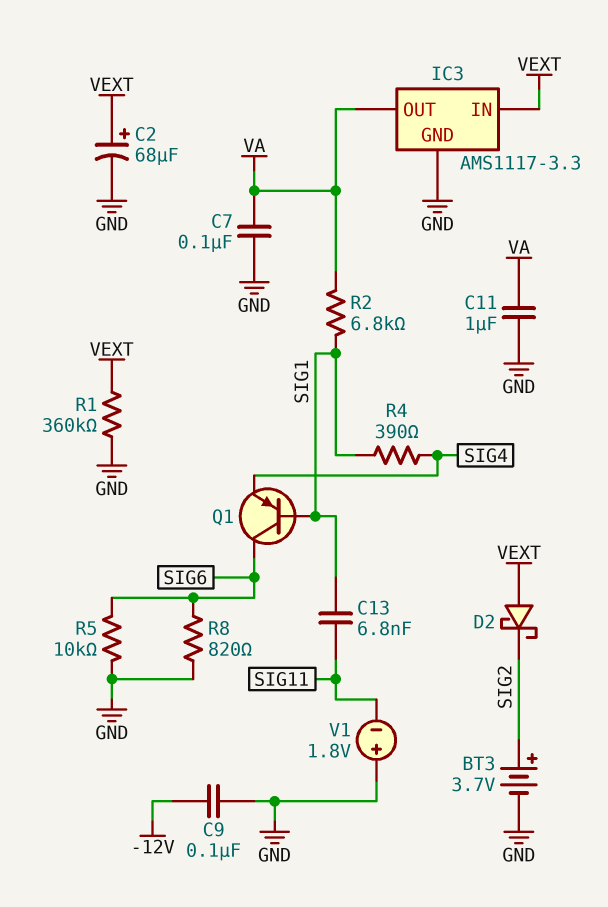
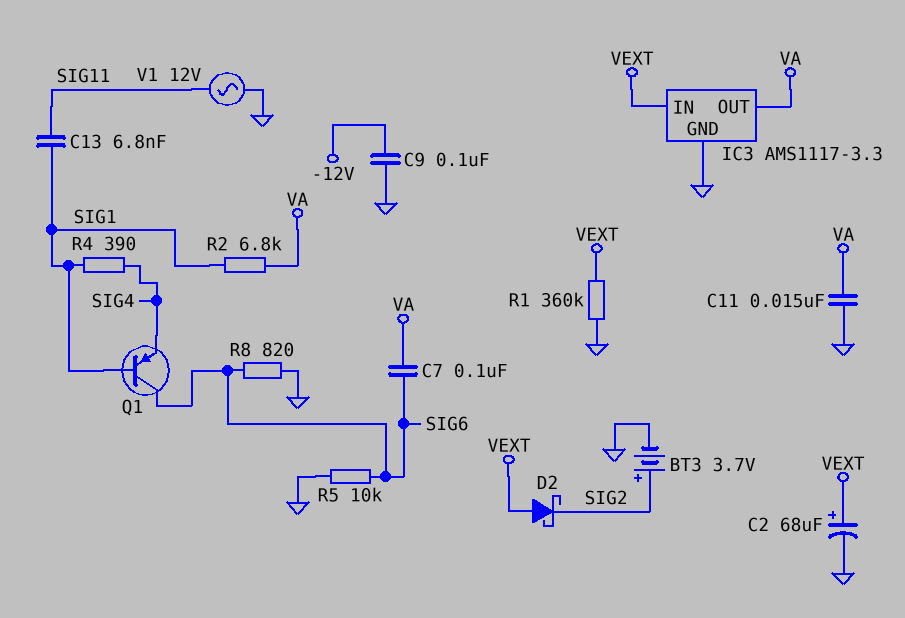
C7: 100nF (GND, VA) -> 100nF (SIG6, VA)
C11: 1uF (GND, VA) -> 15nF (GND, VA)
V1: 1.8V (plus GND, minus SIG11) -> AC 12V (GND, SIG11)

